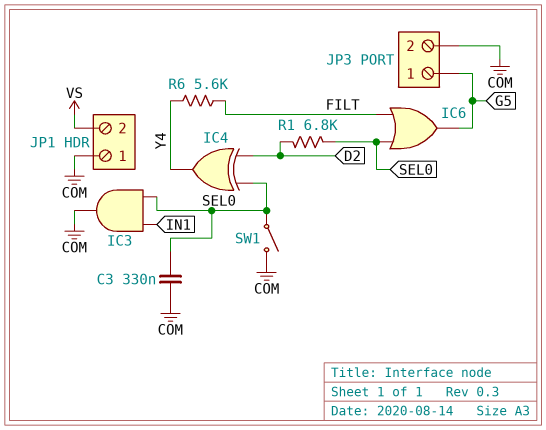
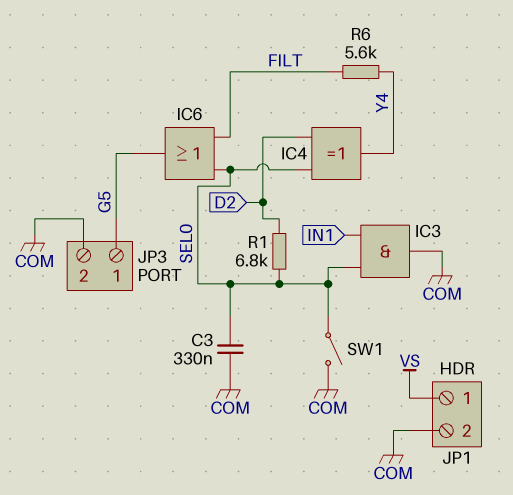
JP1 pin 1: COM -> VS
JP1 pin 2: VS -> COM

